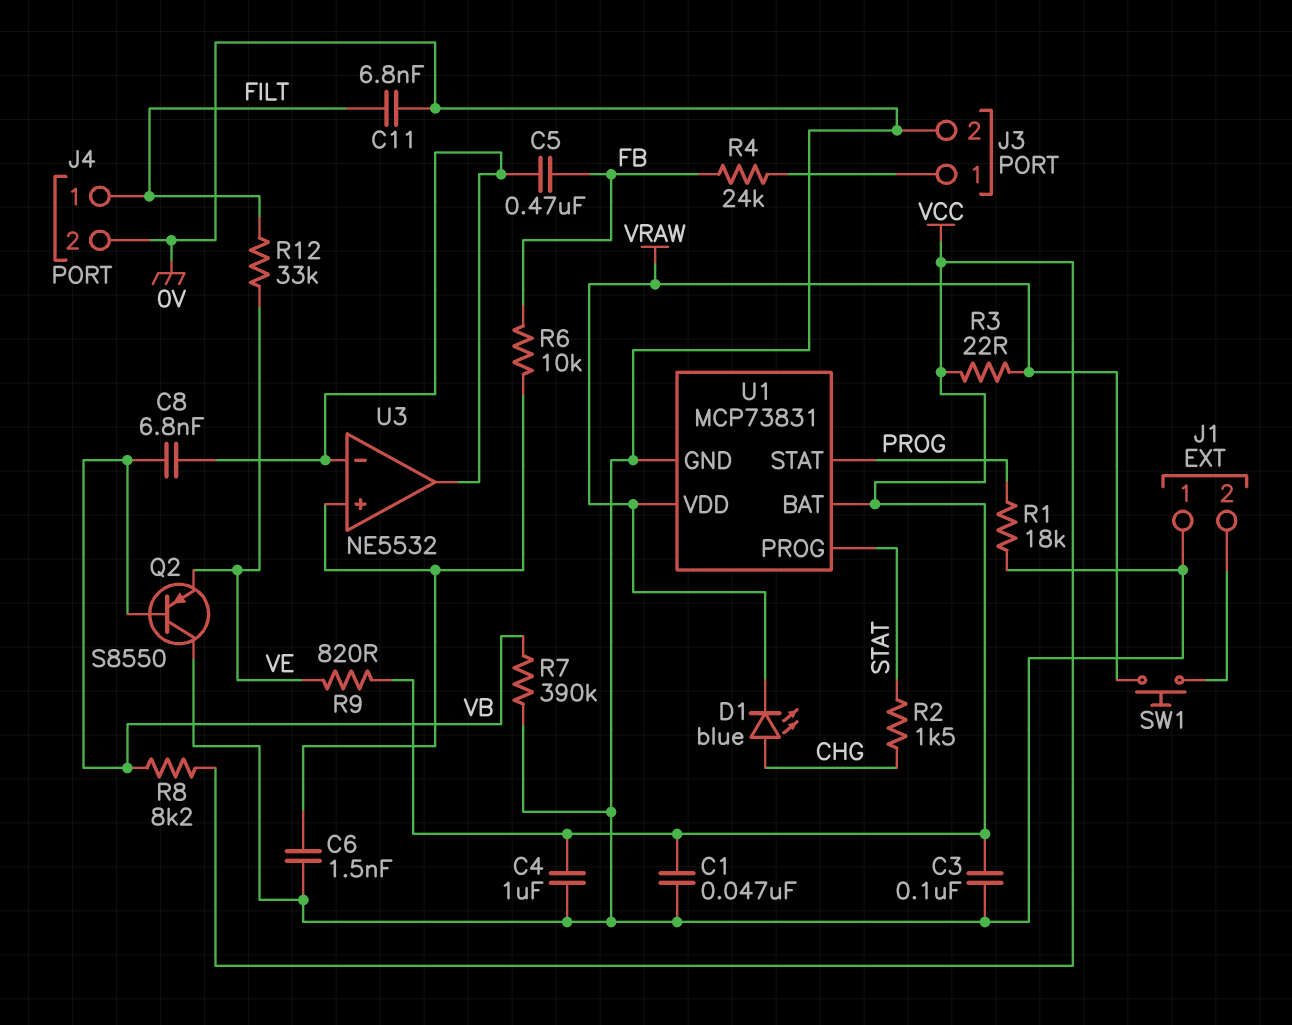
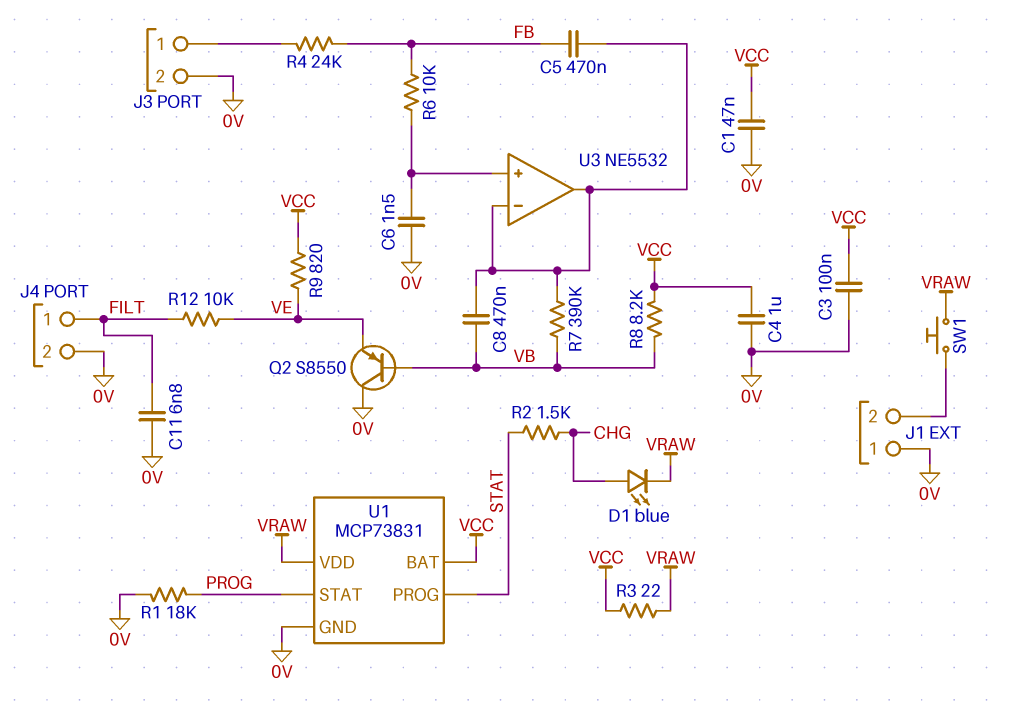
C8: 6.8nF (U3/in-, VB) -> 470nF (U3/in-, VB)
R7: 390k (0V, VB) -> 390k (U3/in-, VB)
R12: 33k (FILT, VE) -> 10k (FILT, VE)

